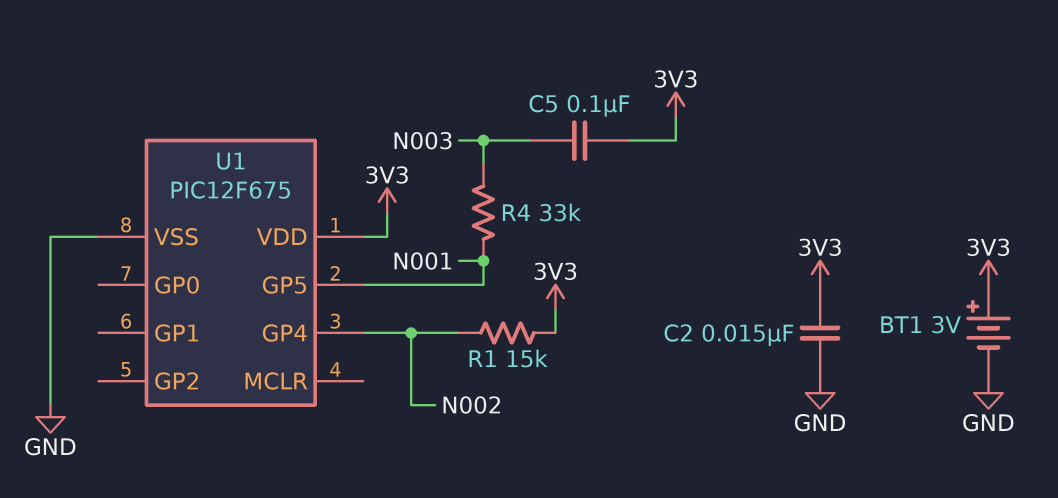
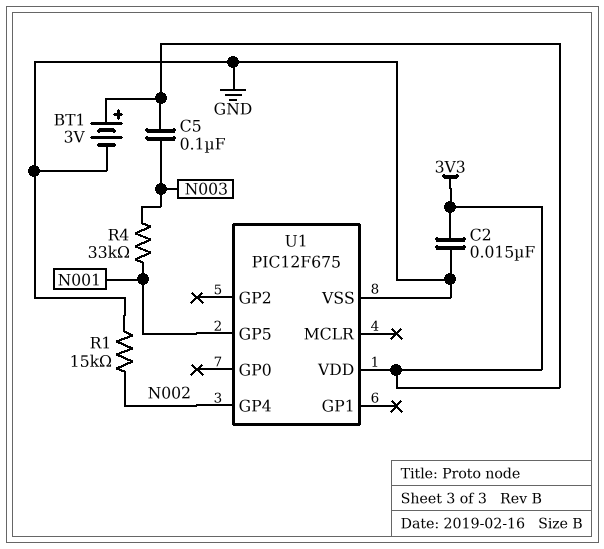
R1: 15k (3V3, N002) -> 15k (GND, N002)

